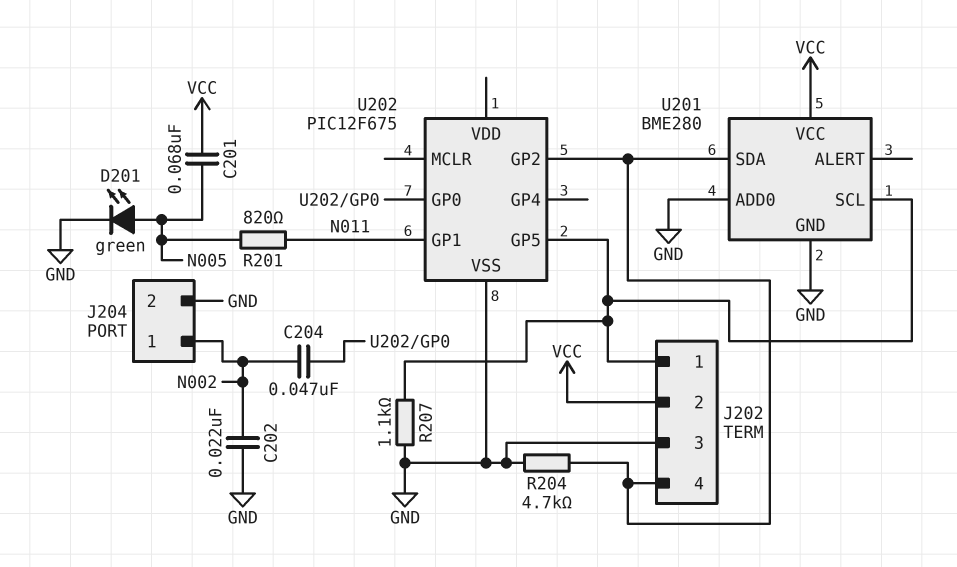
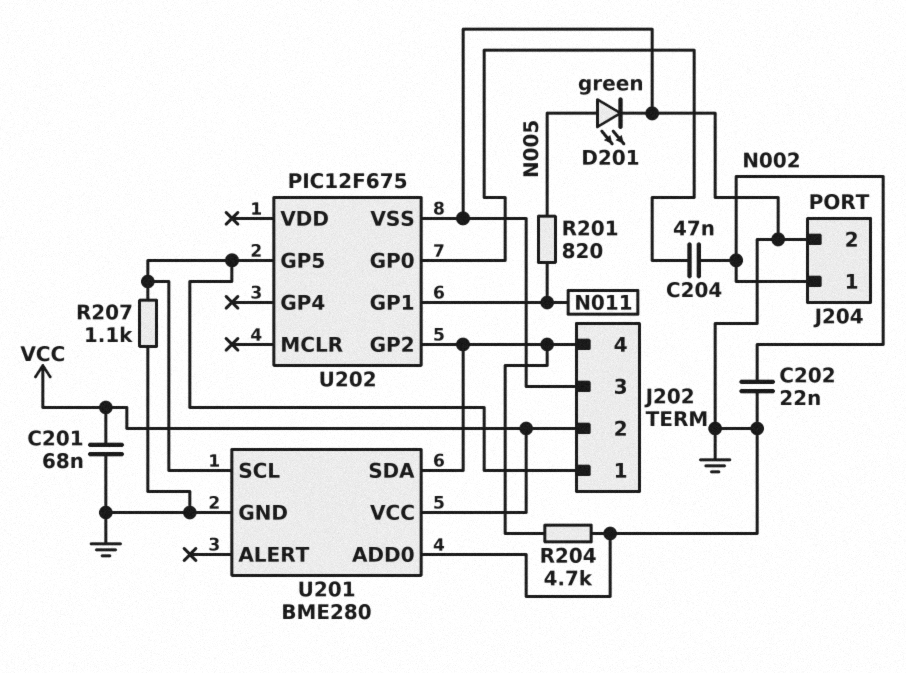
C201: 68nF (N005, VCC) -> 68nF (GND, VCC)

